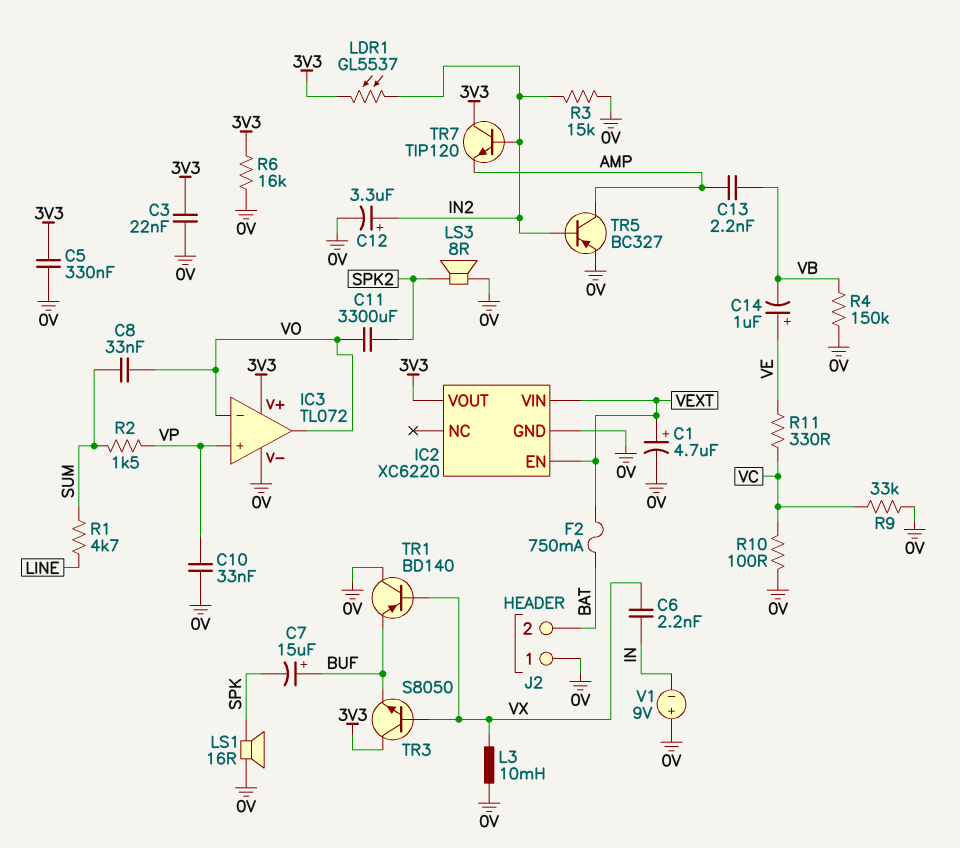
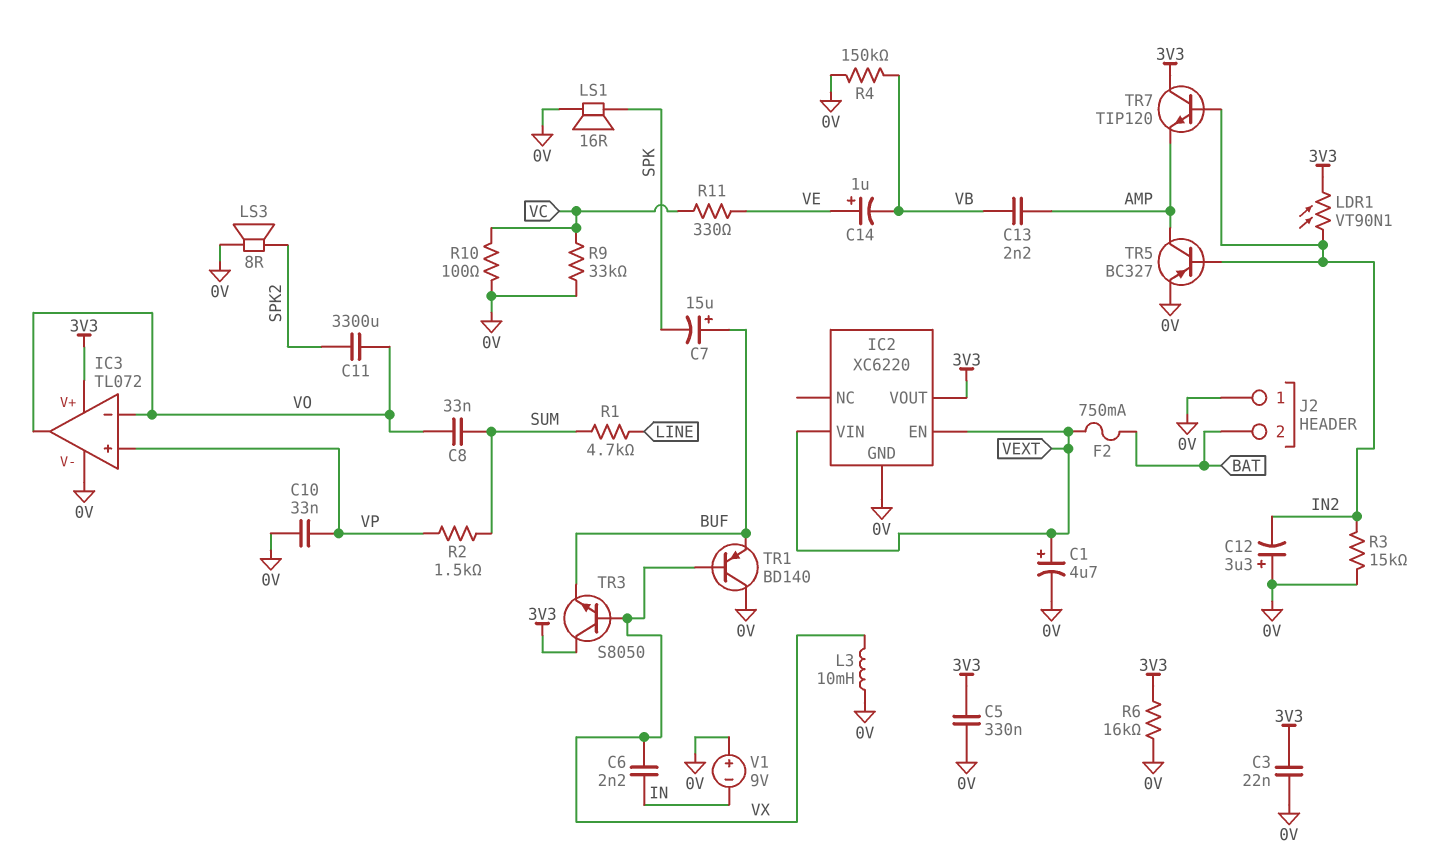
C12: 3.3uF (plus IN2, minus 0V) -> 3.3uF (plus 0V, minus IN2)
LDR1: GL5537 (3V3, IN2) -> VT90N1 (3V3, IN2)

